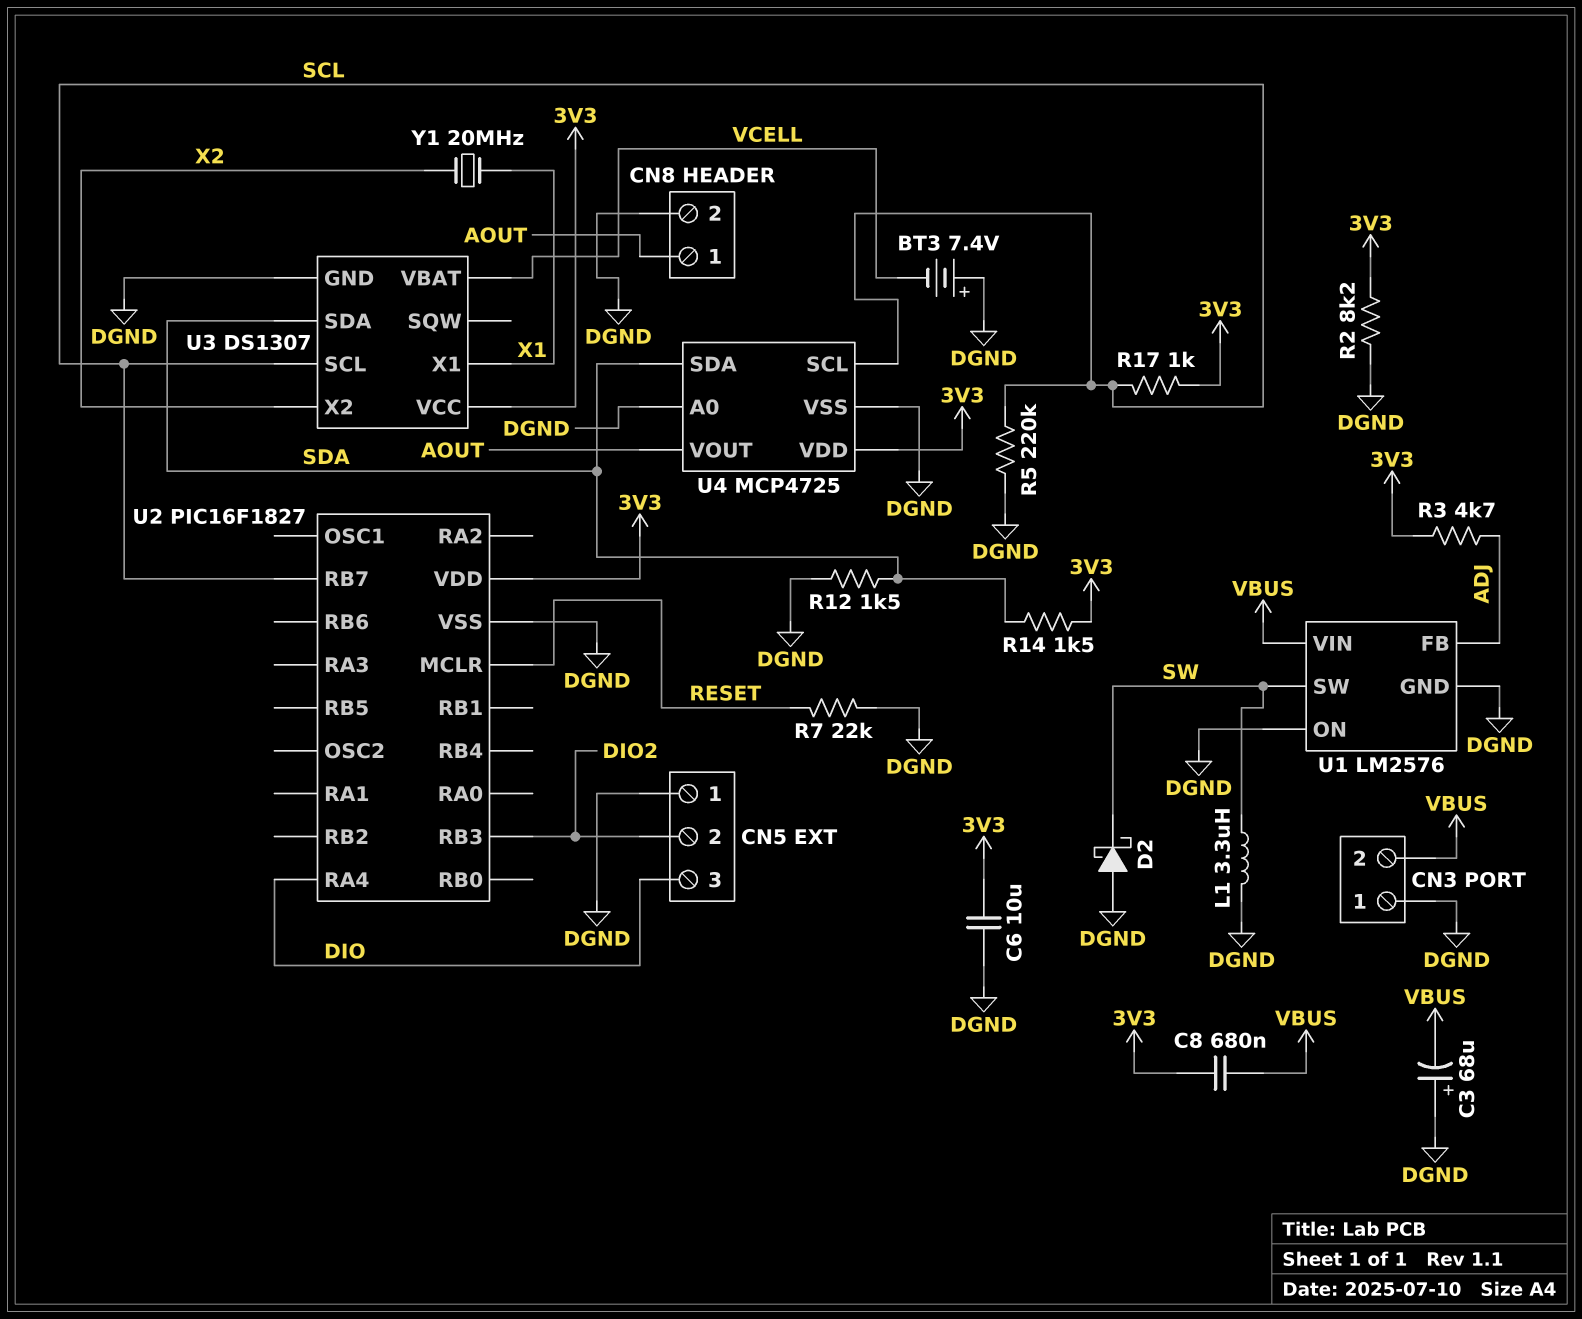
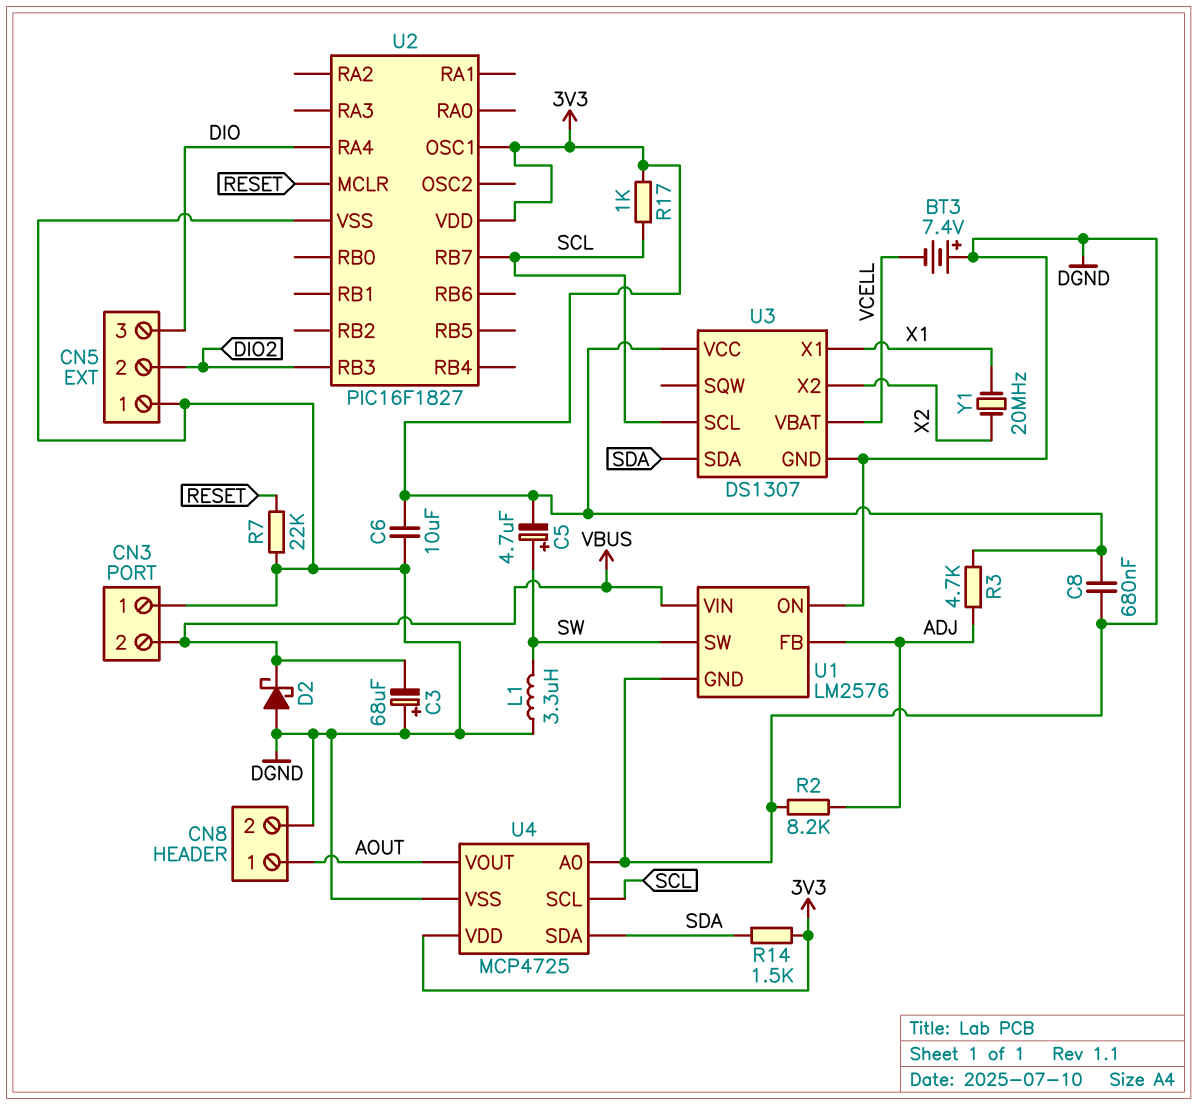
C5: none -> 4.7uF (plus SW, minus 3V3)
C8: 680nF (3V3, VBUS) -> 680nF (3V3, DGND)
D2: schottky (A DGND, K SW) -> schottky (A DGND, K VBUS)
R2: 8.2k (3V3, DGND) -> 8.2k (ADJ, DGND)
R5: 220k (DGND, SCL) -> none
R12: 1.5k (DGND, SDA) -> none
U2 pin OSC1: none -> 3V3

